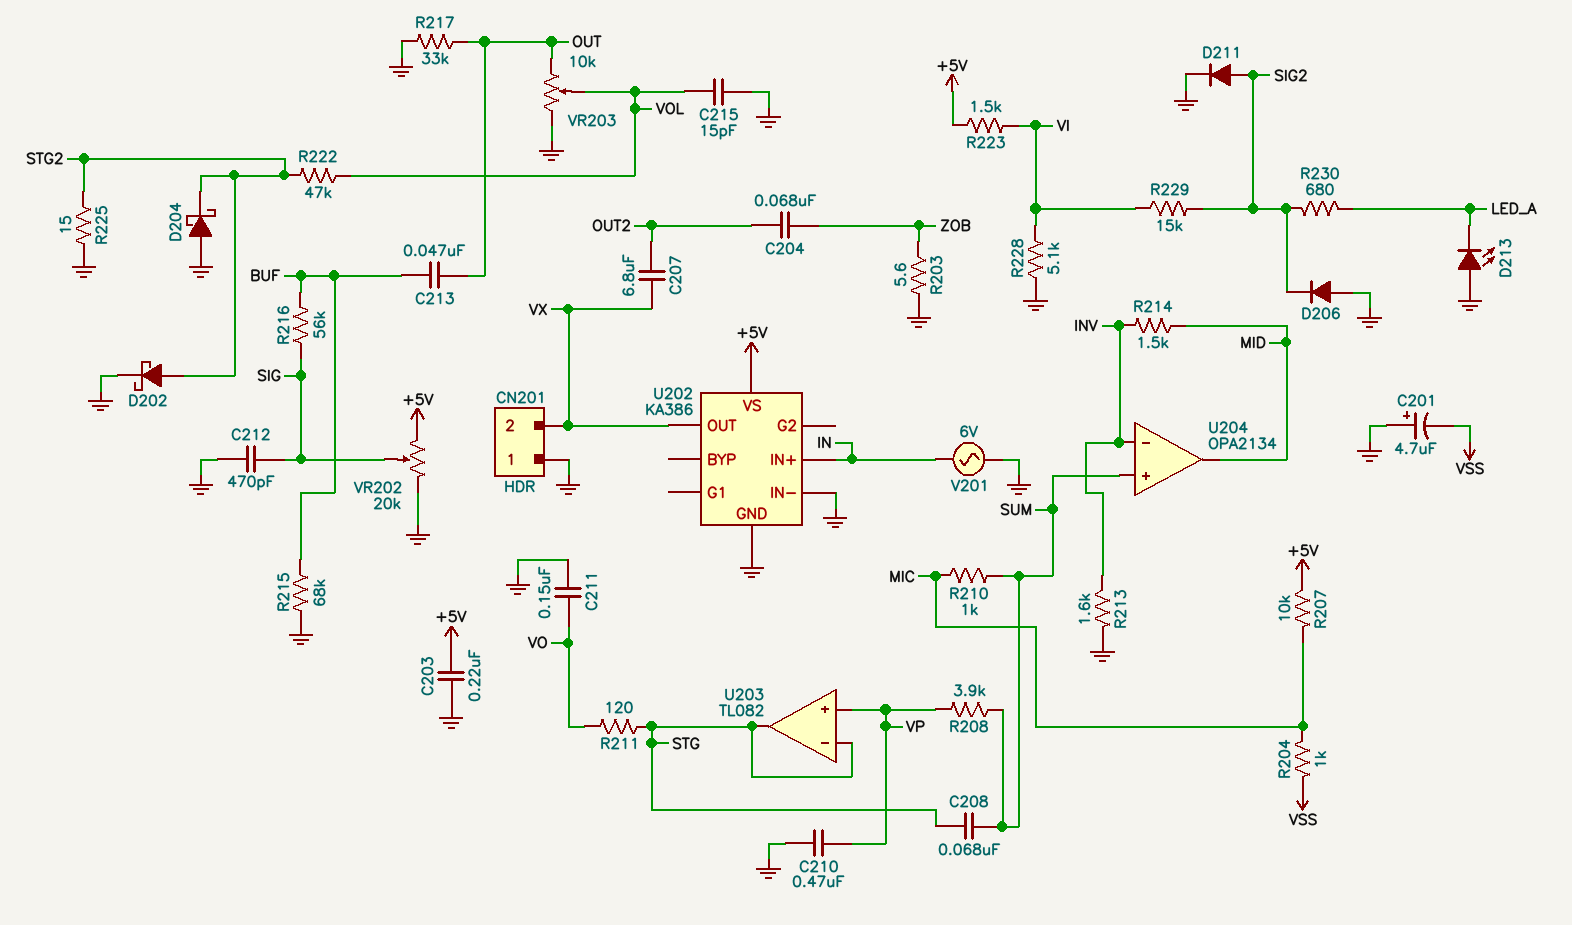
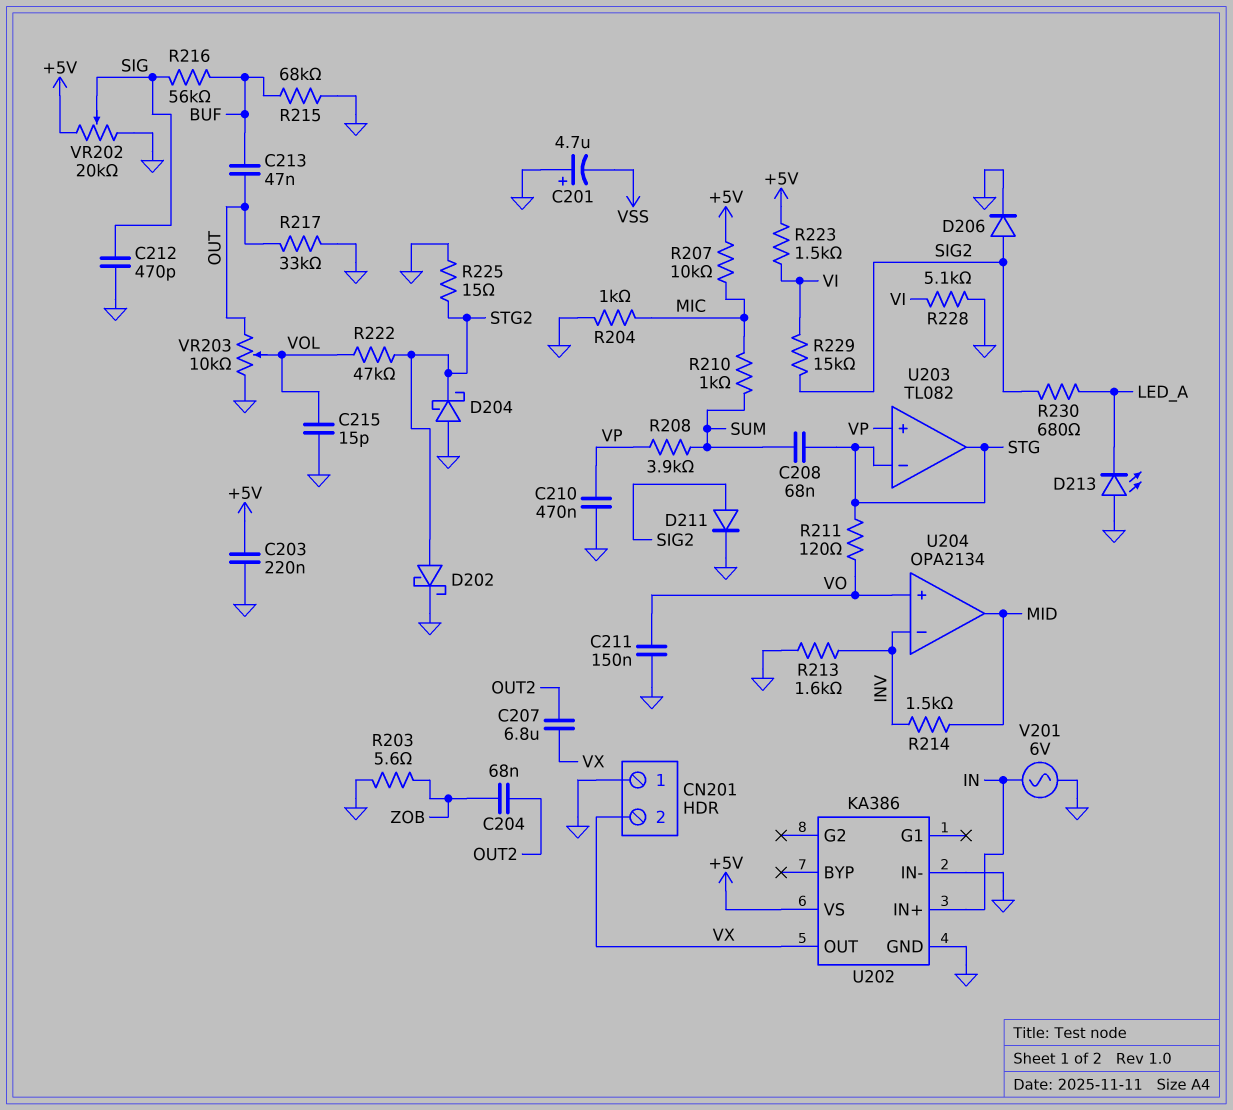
D206: diode (A GND, K SIG2) -> diode (A SIG2, K GND)
R204: 1k (MIC, VSS) -> 1k (GND, MIC)
U204 pin in+: SUM -> VO

